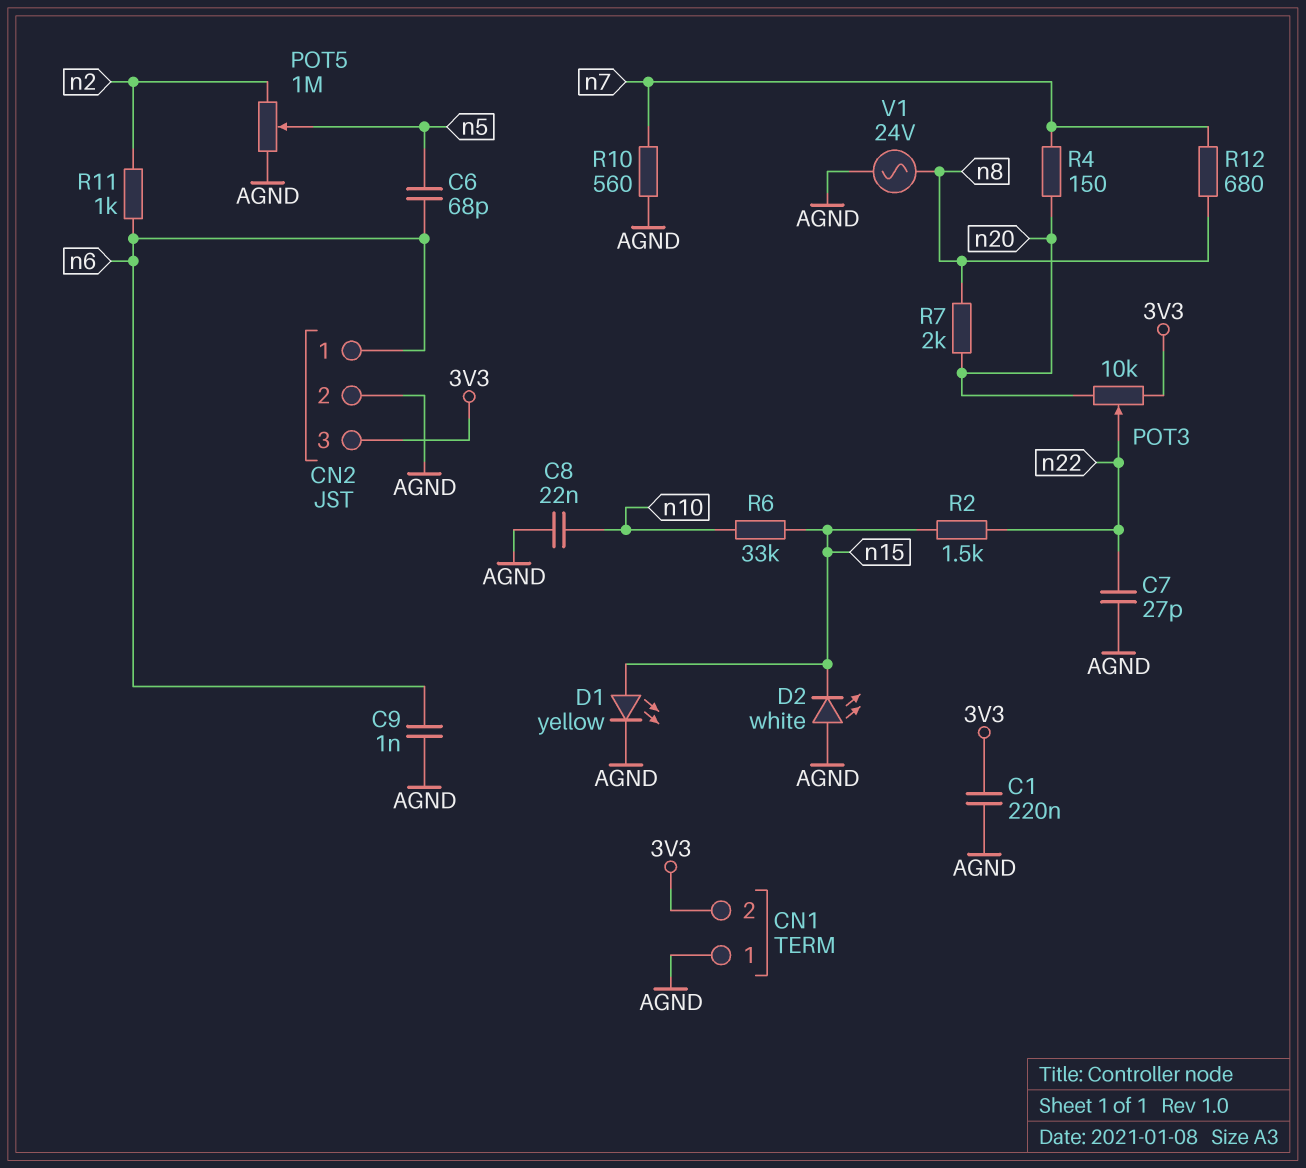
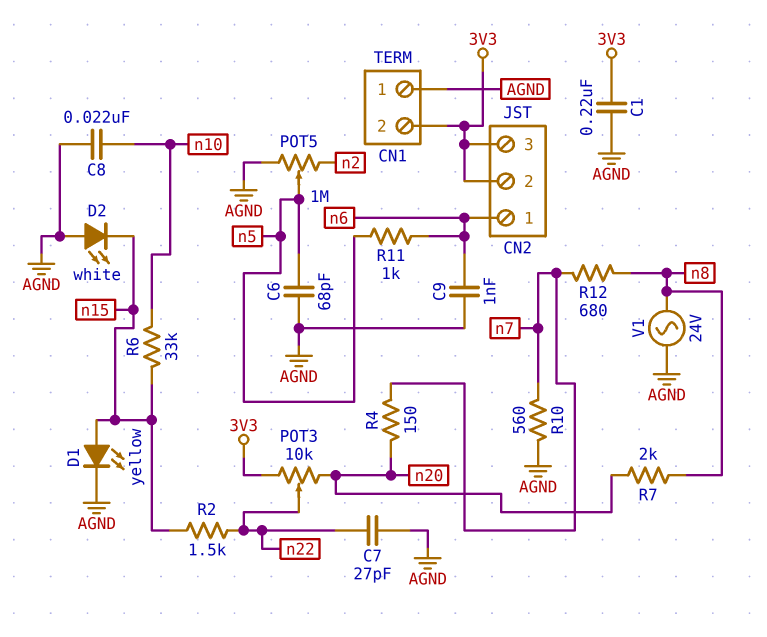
C6: 68pF (n5, n6) -> 68pF (AGND, n5)
CN2 pin 2: AGND -> 3V3
R11: 1k (n2, n6) -> 1k (n5, n6)

